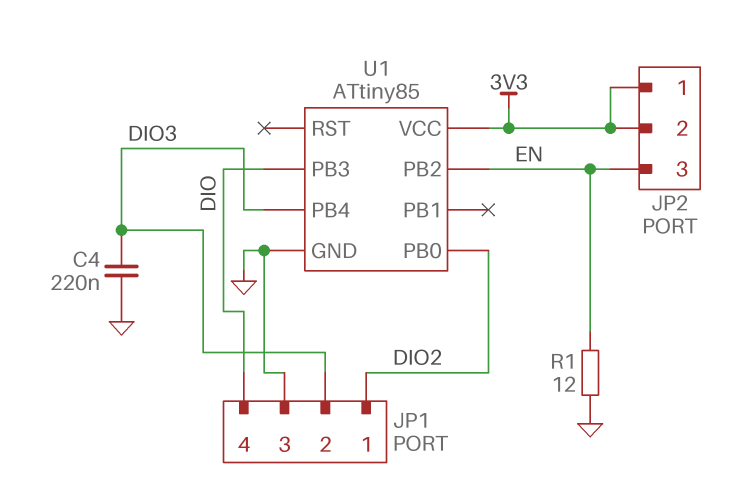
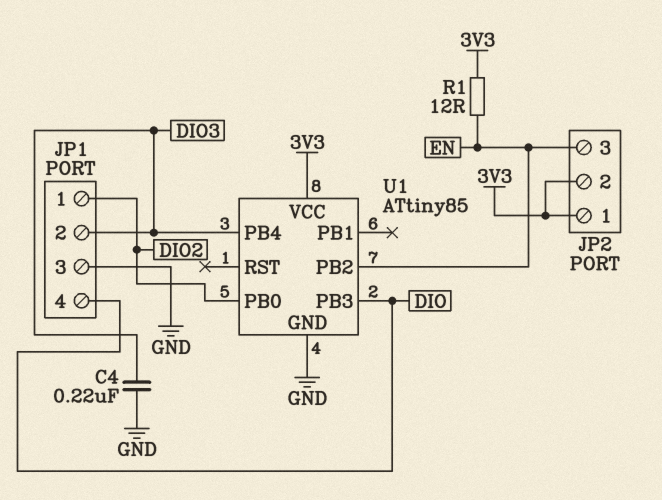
R1: 12 (EN, GND) -> 12 (3V3, EN)

